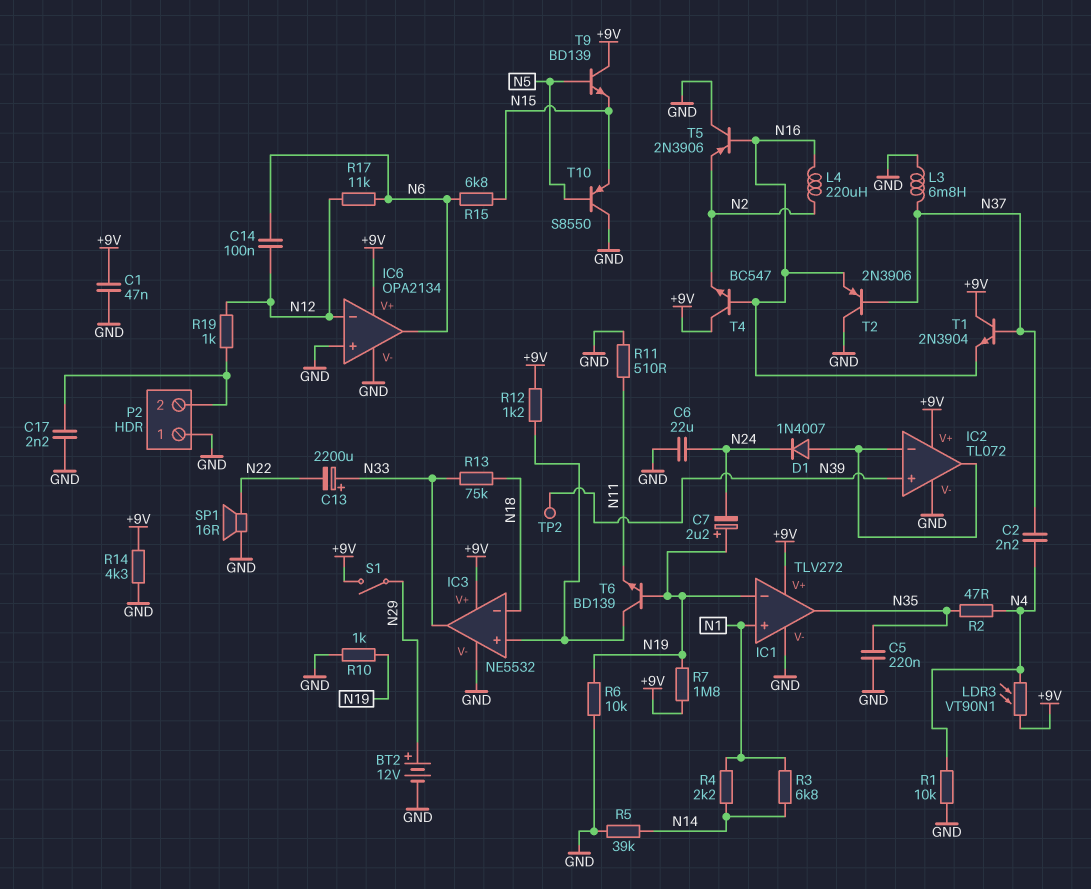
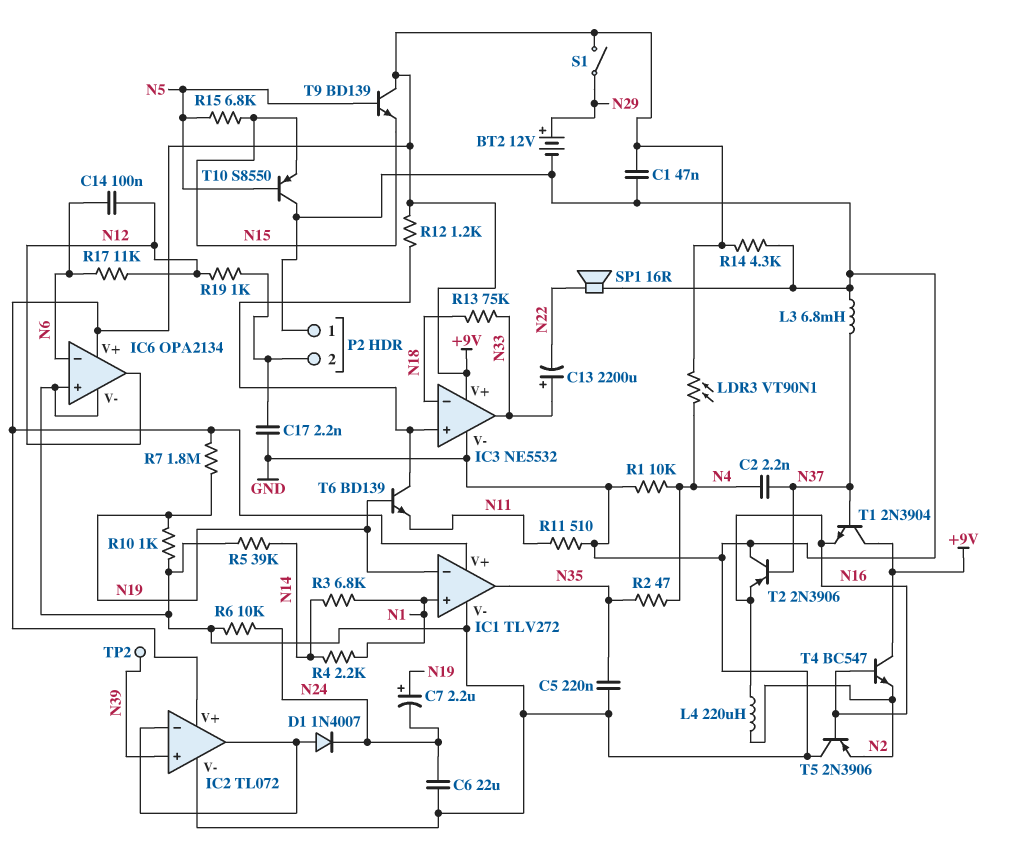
IC6 pin in-: N12 -> N6
IC6 pin out: N6 -> N12
R6: 10k (GND, N19) -> 10k (GND, N24)
R15: 6.8k (N6, N15) -> 6.8k (N5, N15)

